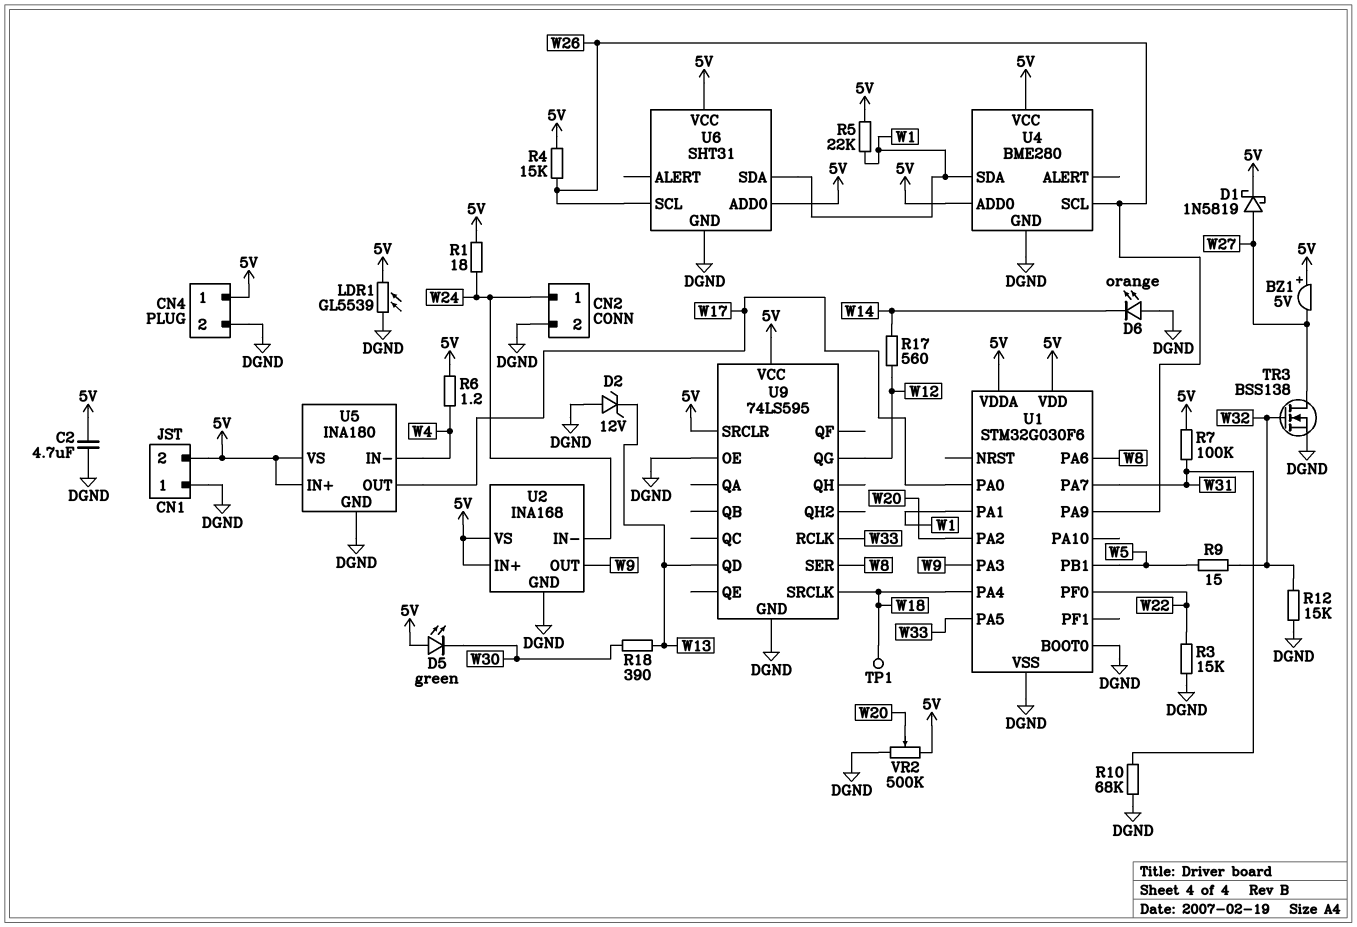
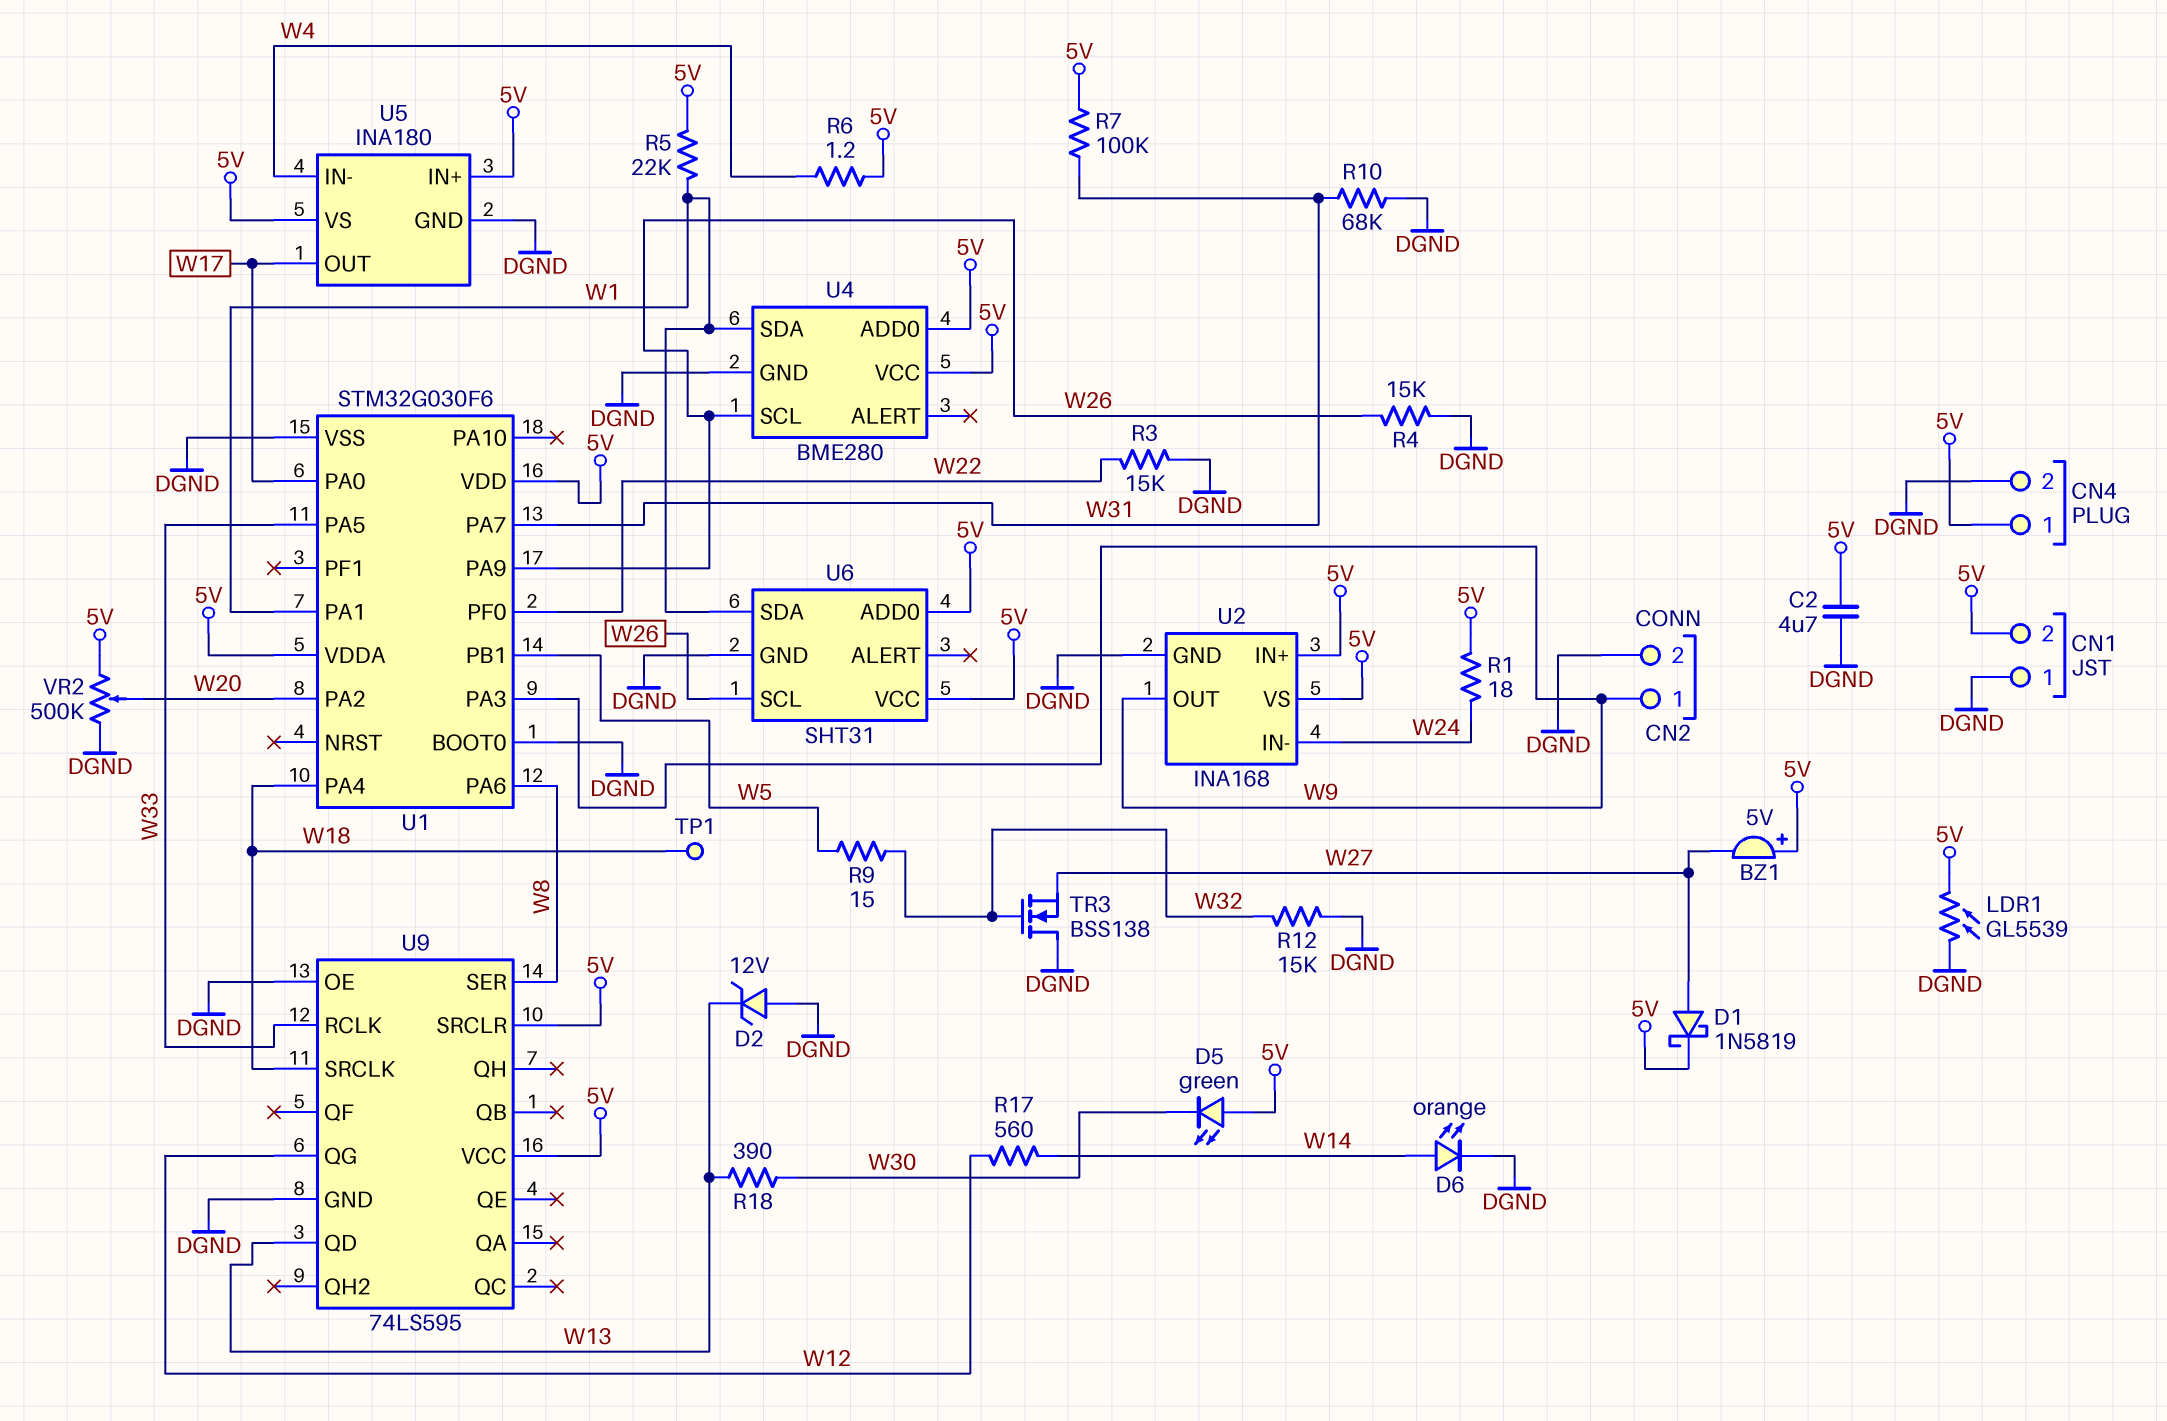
CN2 pin 1: W24 -> W9
D6: LED orange (A DGND, K W14) -> LED orange (A W14, K DGND)
R4: 15k (5V, W26) -> 15k (DGND, W26)
TR3: NMOS BSS138 (G W32, D W27, S DGND) -> NMOS BSS138 (G W32, D DGND, S W27)

